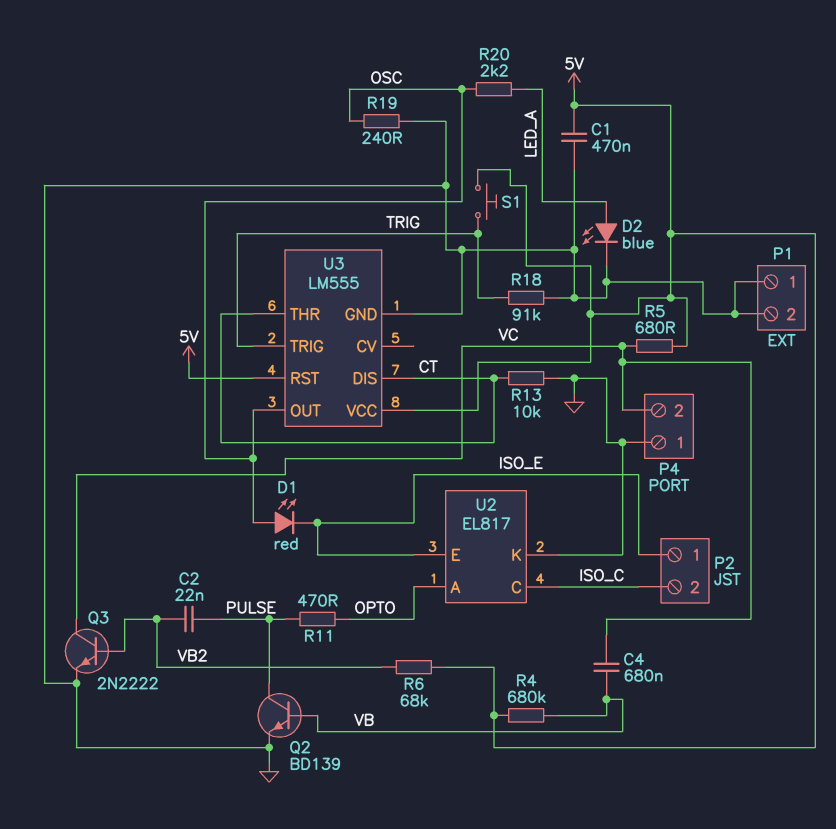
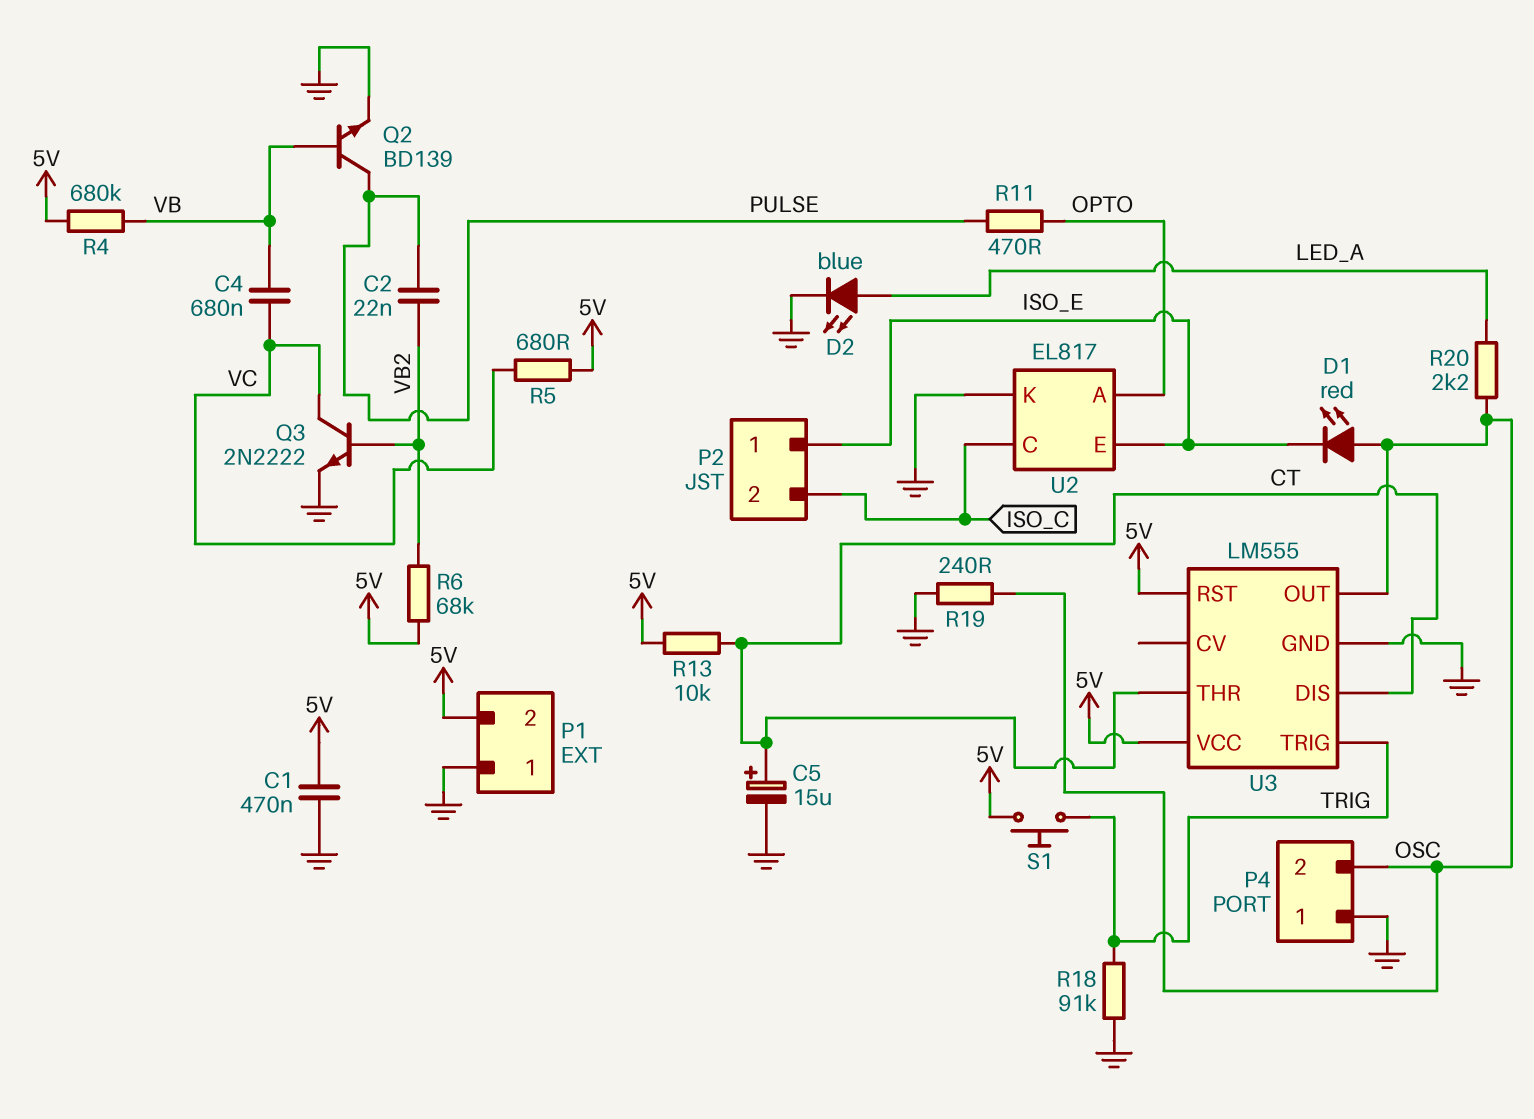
C5: none -> 15uF (plus CT, minus GND)
P1 pin 2: GND -> 5V
P4 pin 2: VC -> OSC
R13: 10k (CT, GND) -> 10k (5V, CT)

